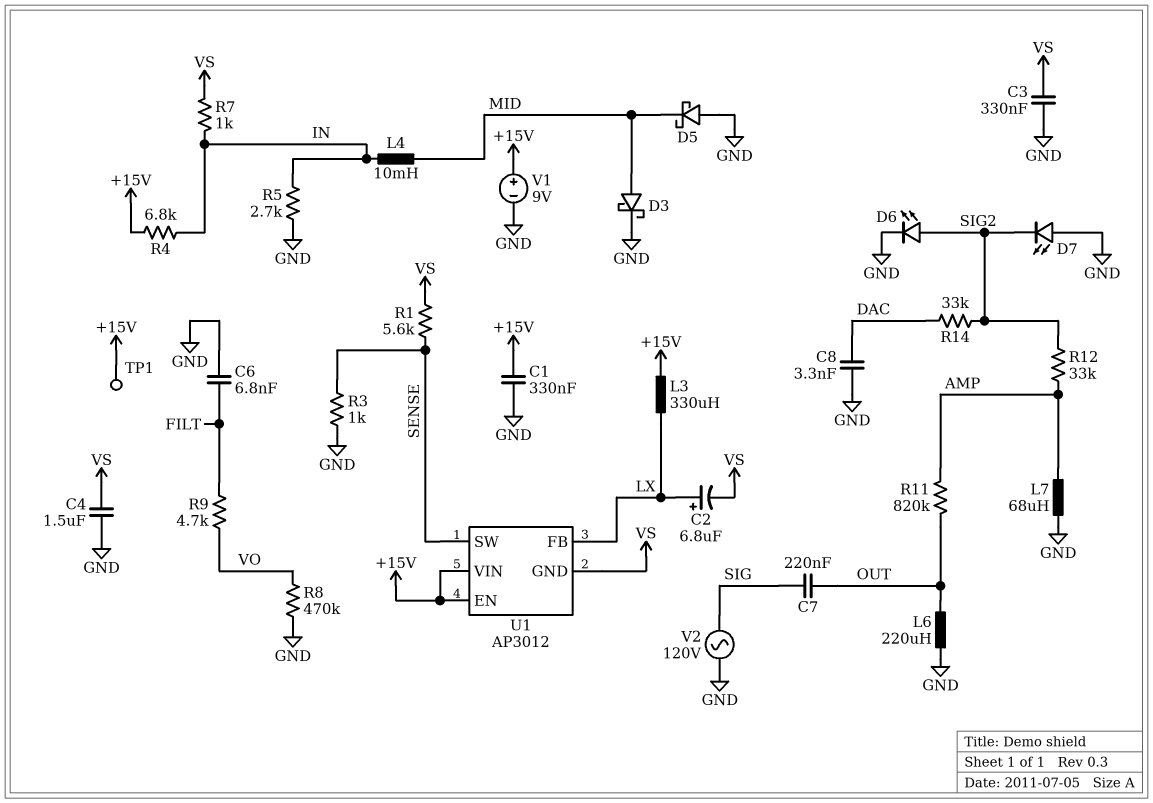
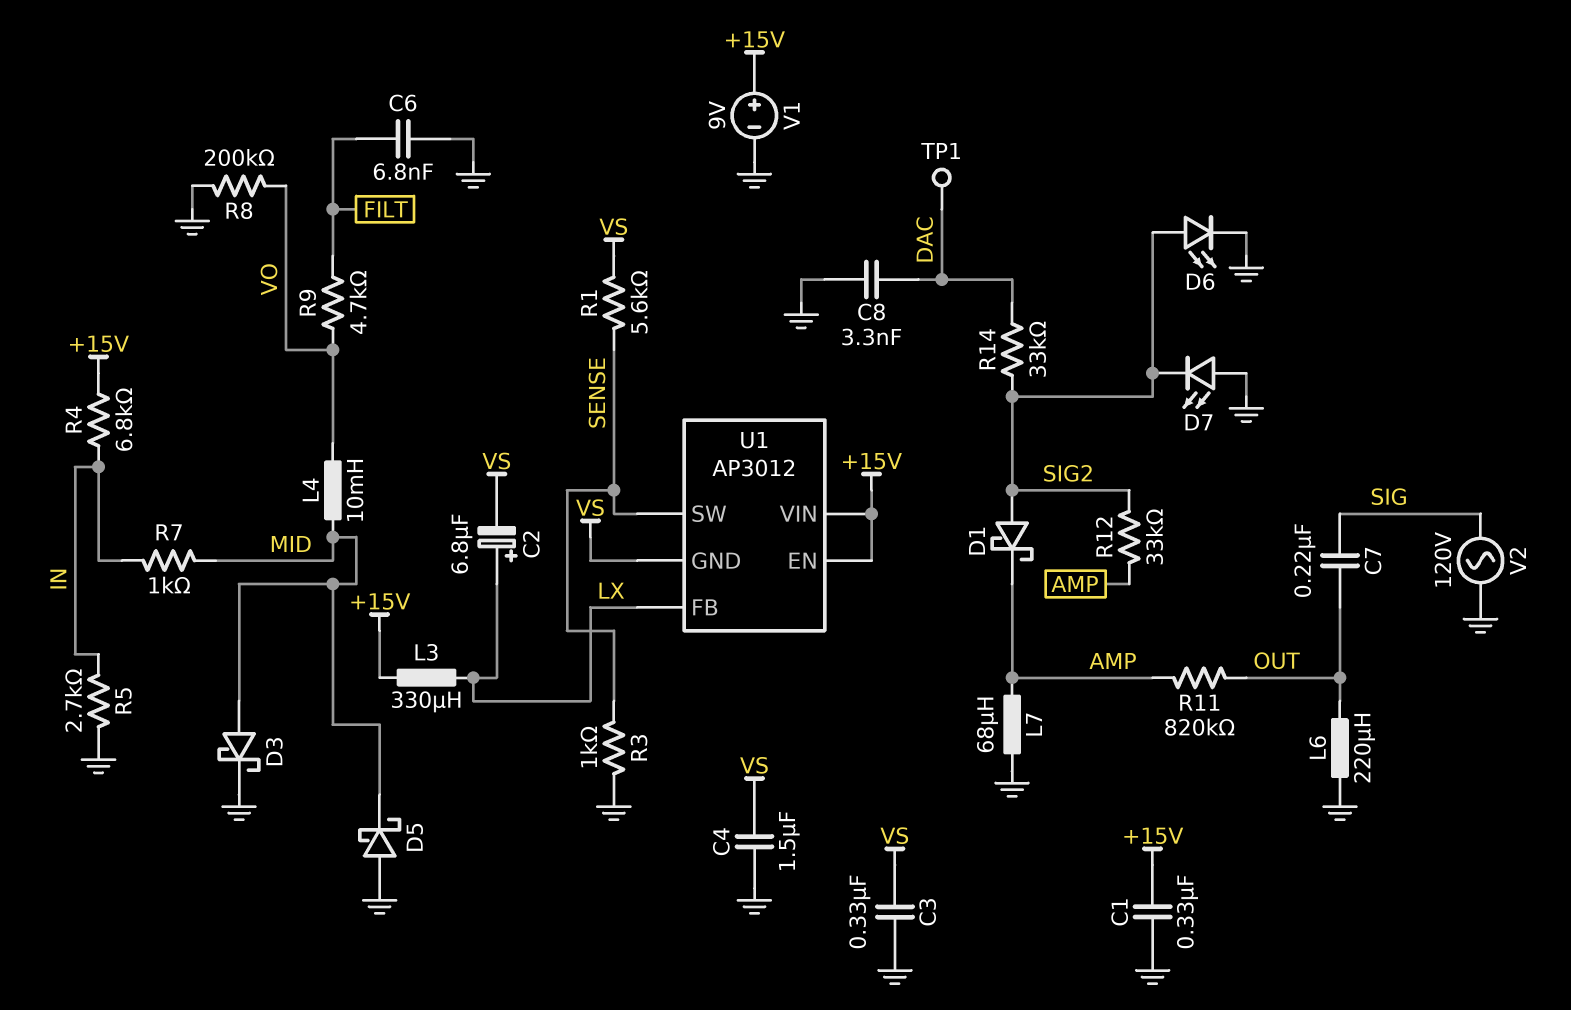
D1: none -> schottky (A SIG2, K AMP)
L4: 10mH (IN, MID) -> 10mH (MID, VO)
R7: 1k (IN, VS) -> 1k (IN, MID)
R8: 470k (GND, VO) -> 200k (GND, VO)
TP1: test point (+15V) -> test point (DAC)

